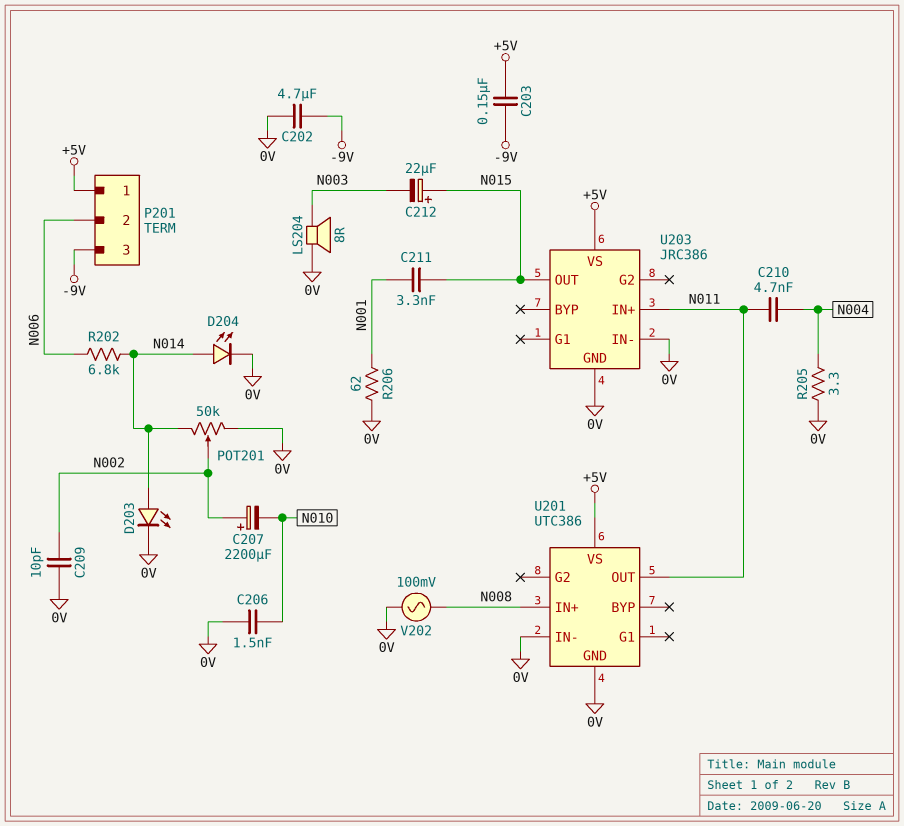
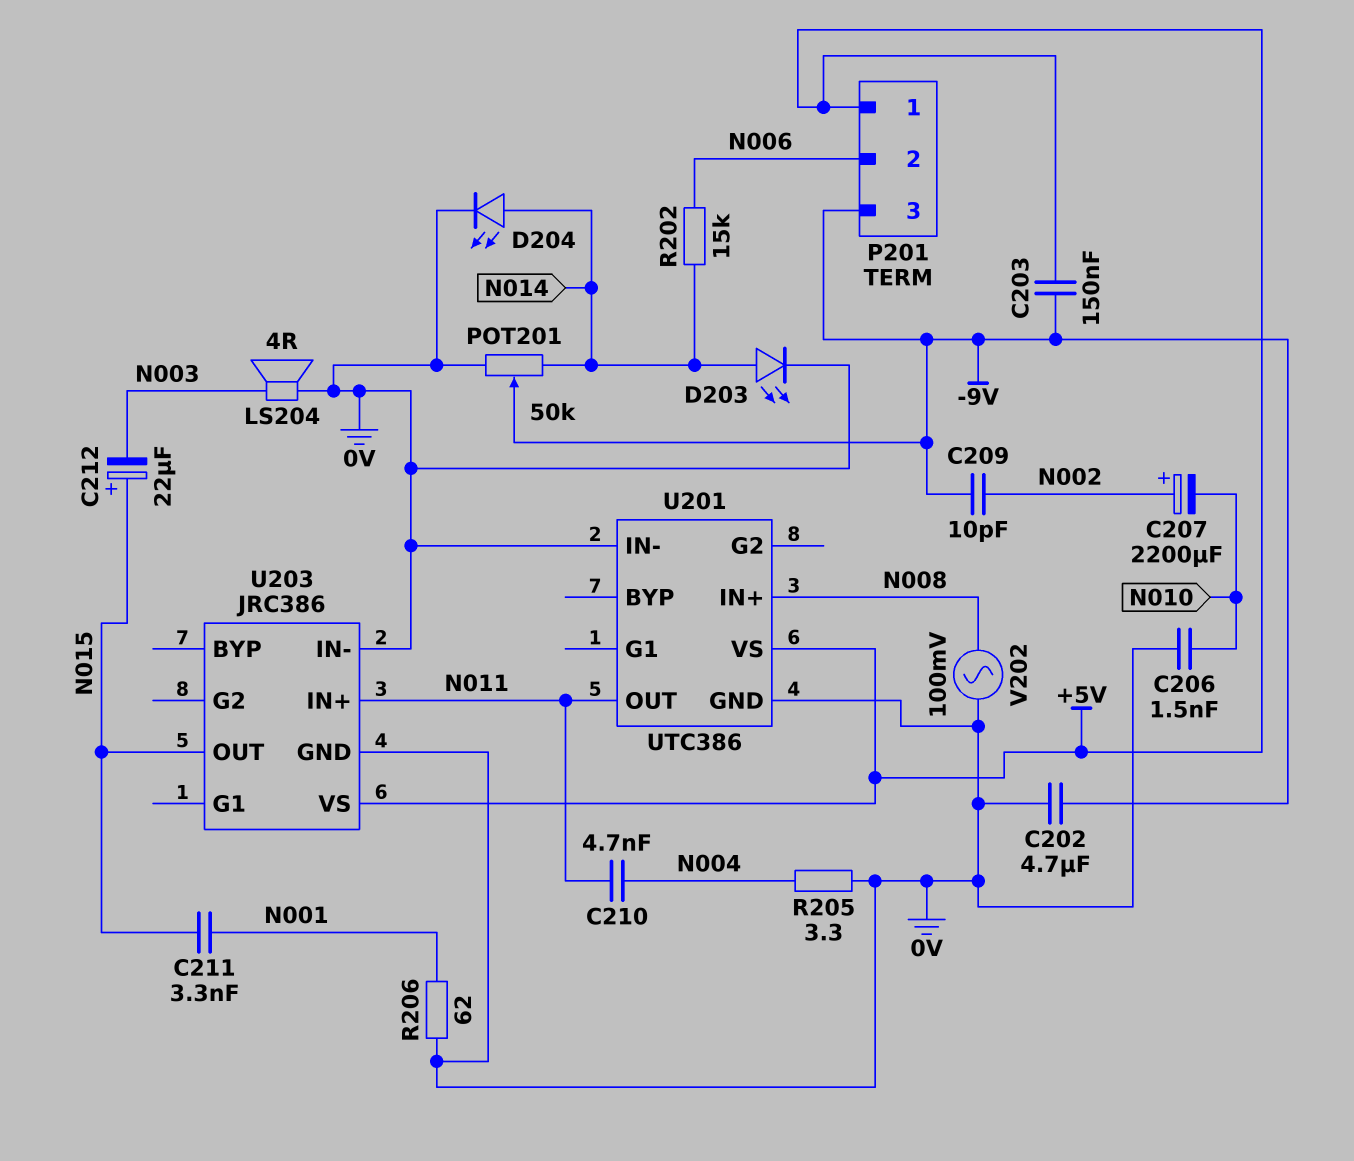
C209: 10pF (0V, N002) -> 10pF (-9V, N002)
LS204: speaker 8R (0V, N003) -> speaker 4R (0V, N003)
POT201: 50k (0V, N014, wiper N002) -> 50k (0V, N014, wiper -9V)
R202: 6.8k (N006, N014) -> 15k (N006, N014)

